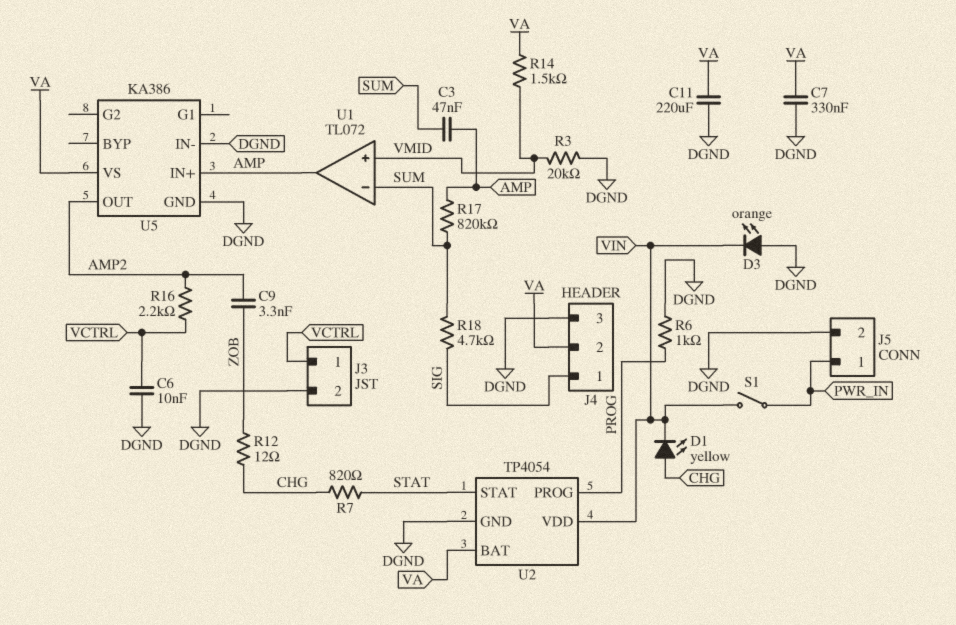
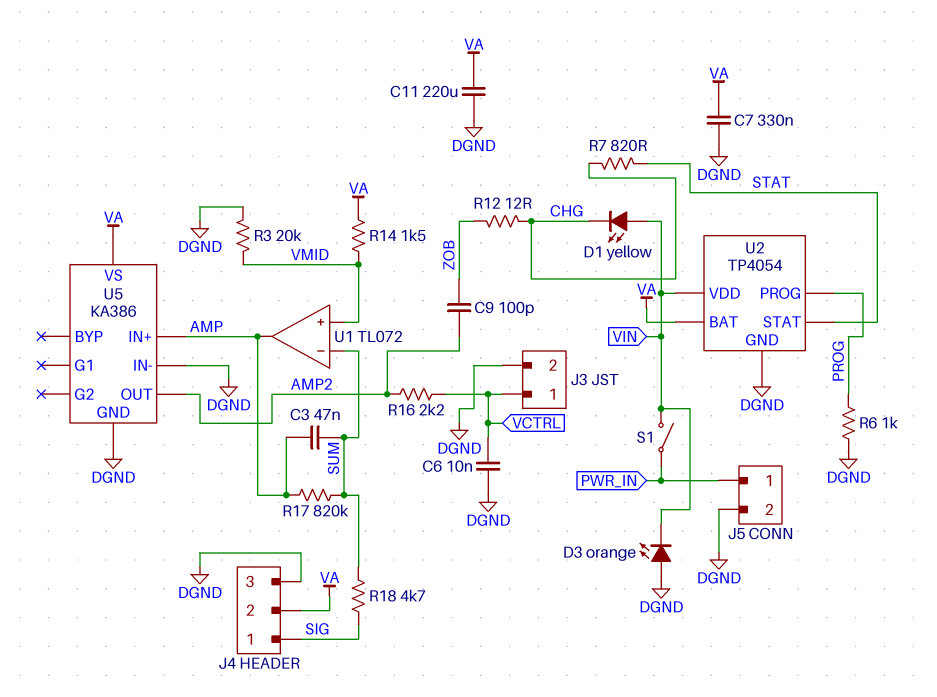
C9: 3.3nF (AMP2, ZOB) -> 100pF (AMP2, ZOB)
D1: LED yellow (A CHG, K VIN) -> LED yellow (A VIN, K CHG)

